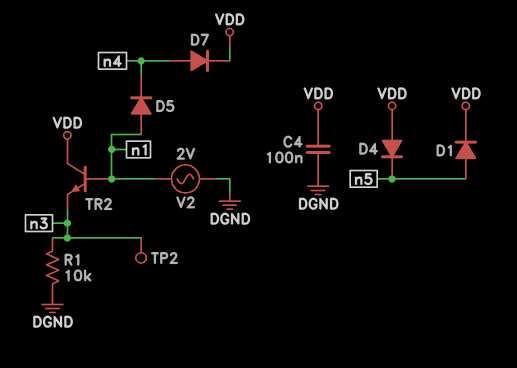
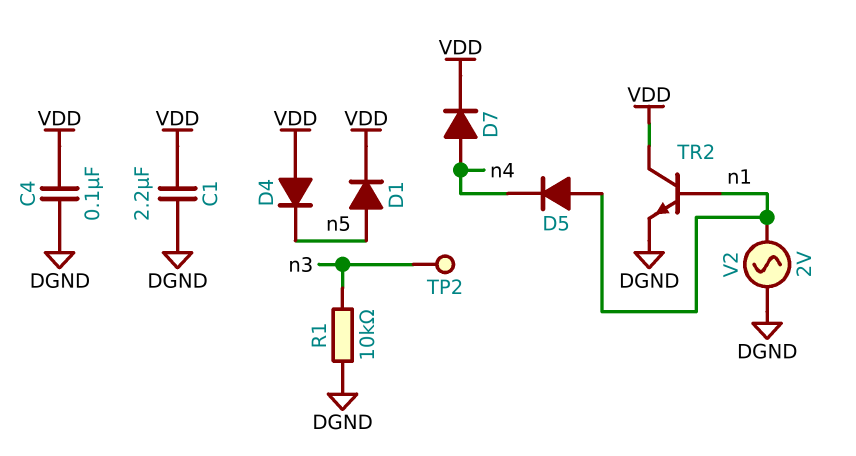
C1: none -> 2.2uF (DGND, VDD)
TR2: NPN (B n1, C VDD, E n3) -> NPN (B n1, C VDD, E DGND)

